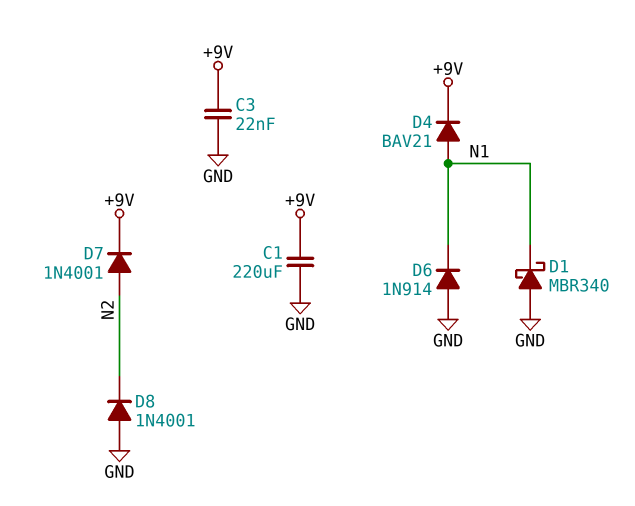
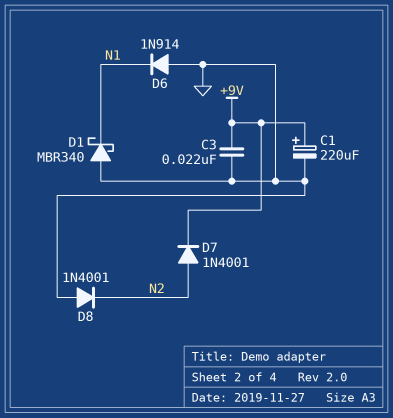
C1: 220uF (+9V, GND) -> 220uF (plus +9V, minus GND)
D4: diode BAV21 (A N1, K +9V) -> none

